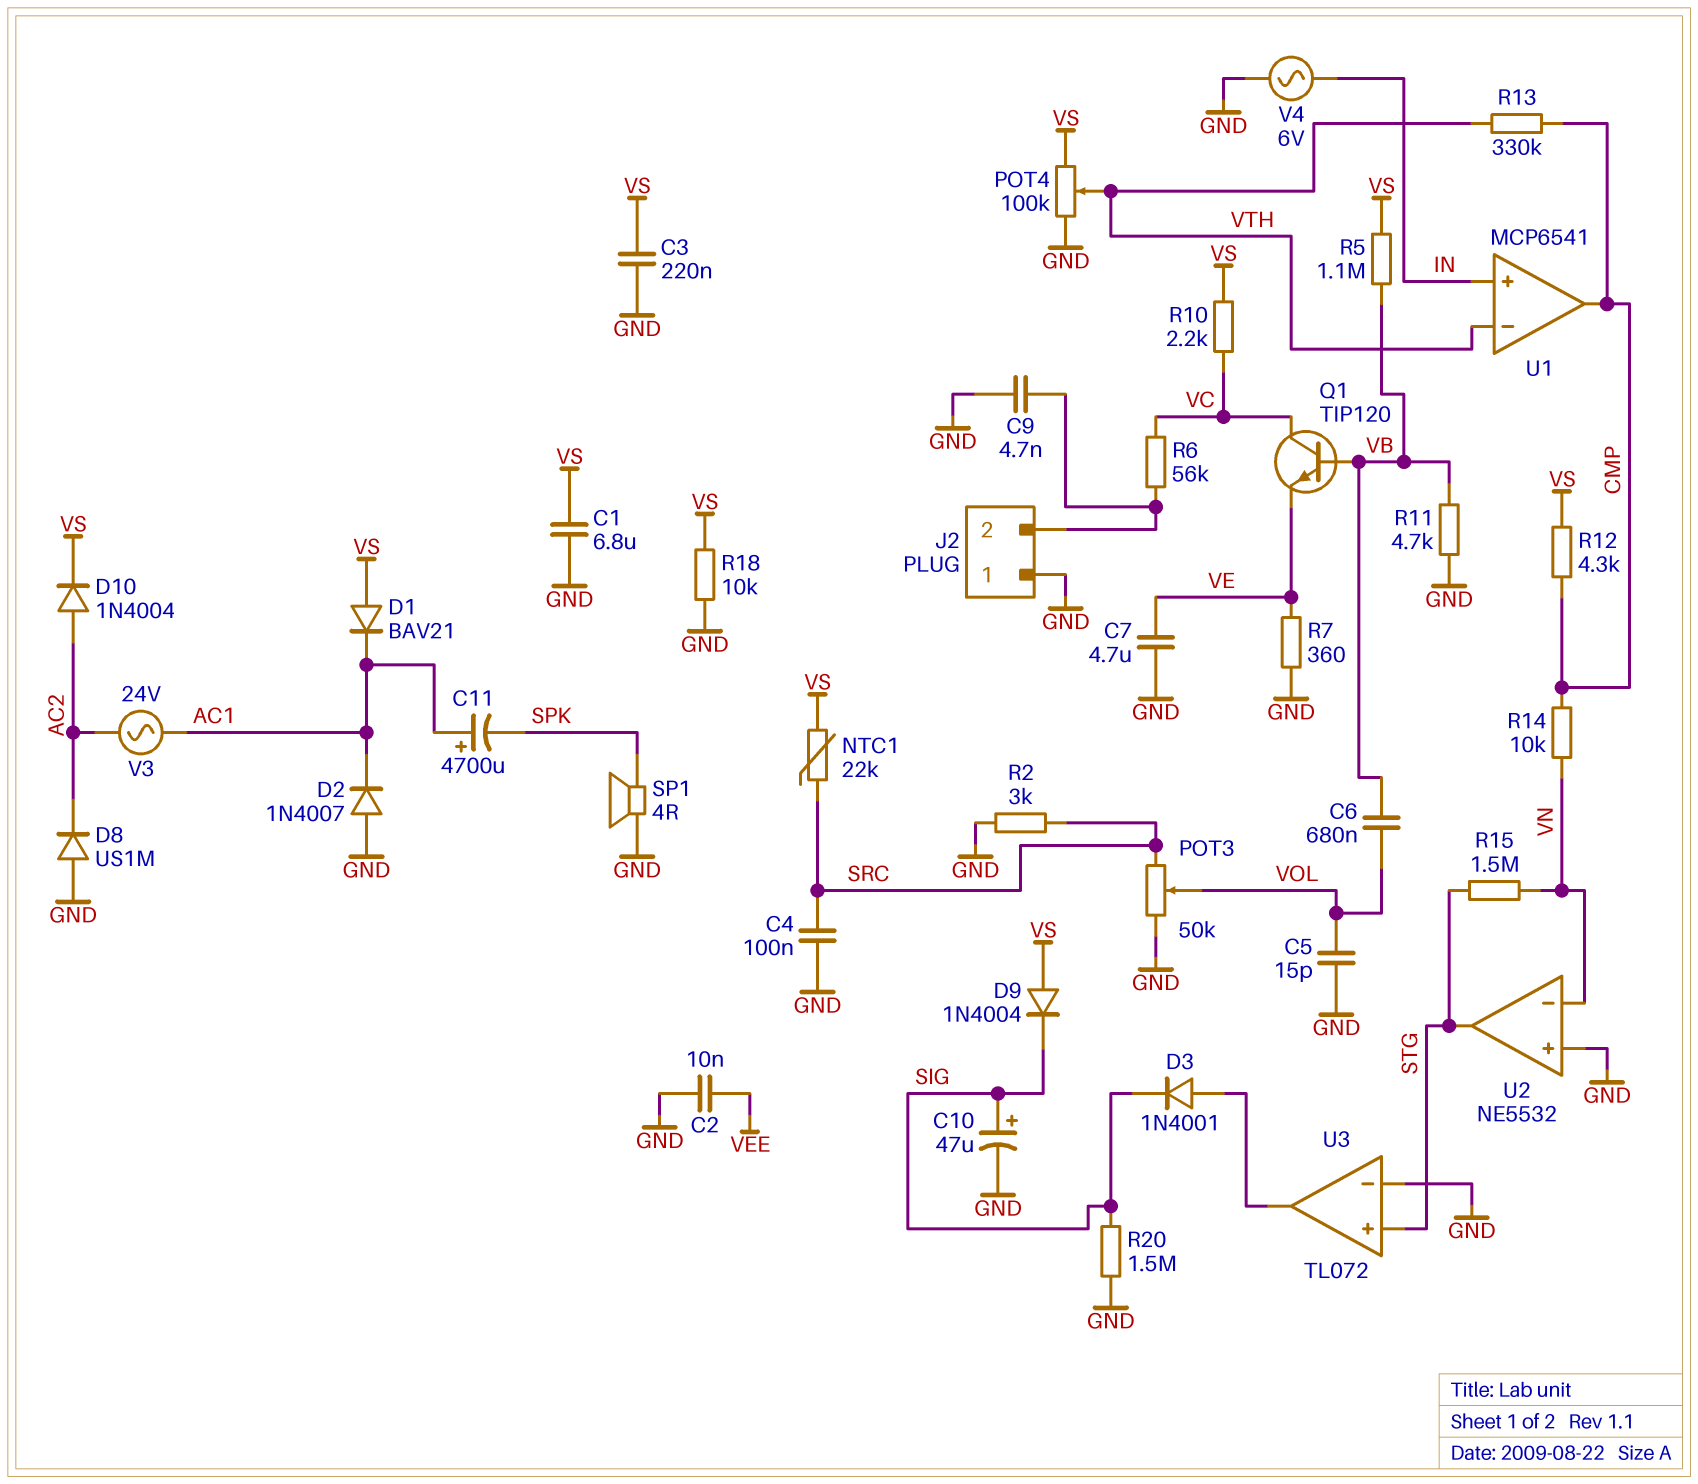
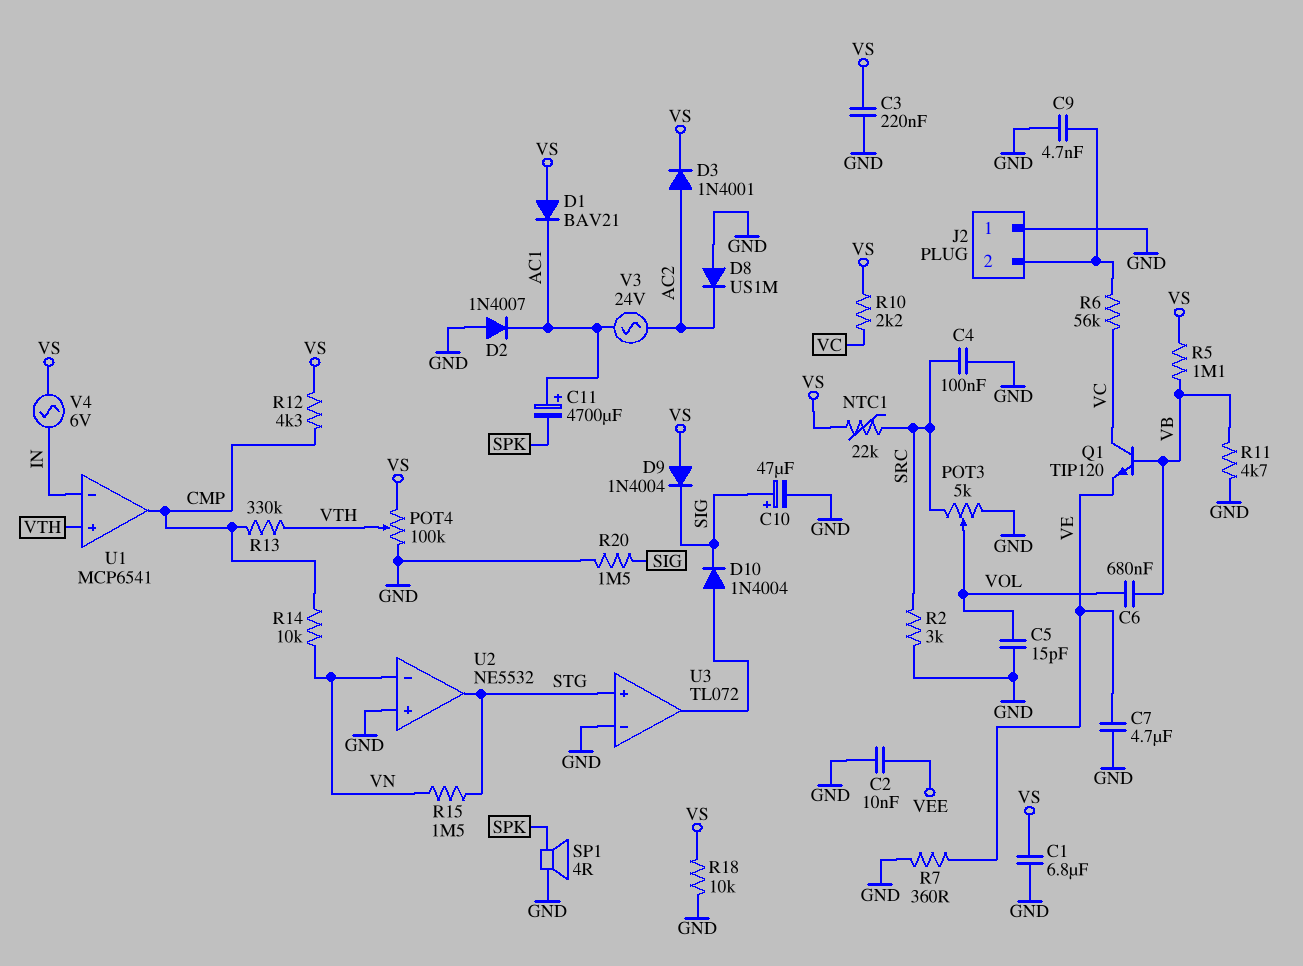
D3: diode 1N4001 (A U3/out, K SIG) -> diode 1N4001 (A AC2, K VS)
D10: diode 1N4004 (A AC2, K VS) -> diode 1N4004 (A U3/out, K SIG)
POT3: 50k (GND, SRC, wiper VOL) -> 5k (GND, SRC, wiper VOL)
U1 pin in+: IN -> VTH
U1 pin in-: VTH -> IN
V4: AC 6V (GND, IN) -> AC 6V (IN, VS)

